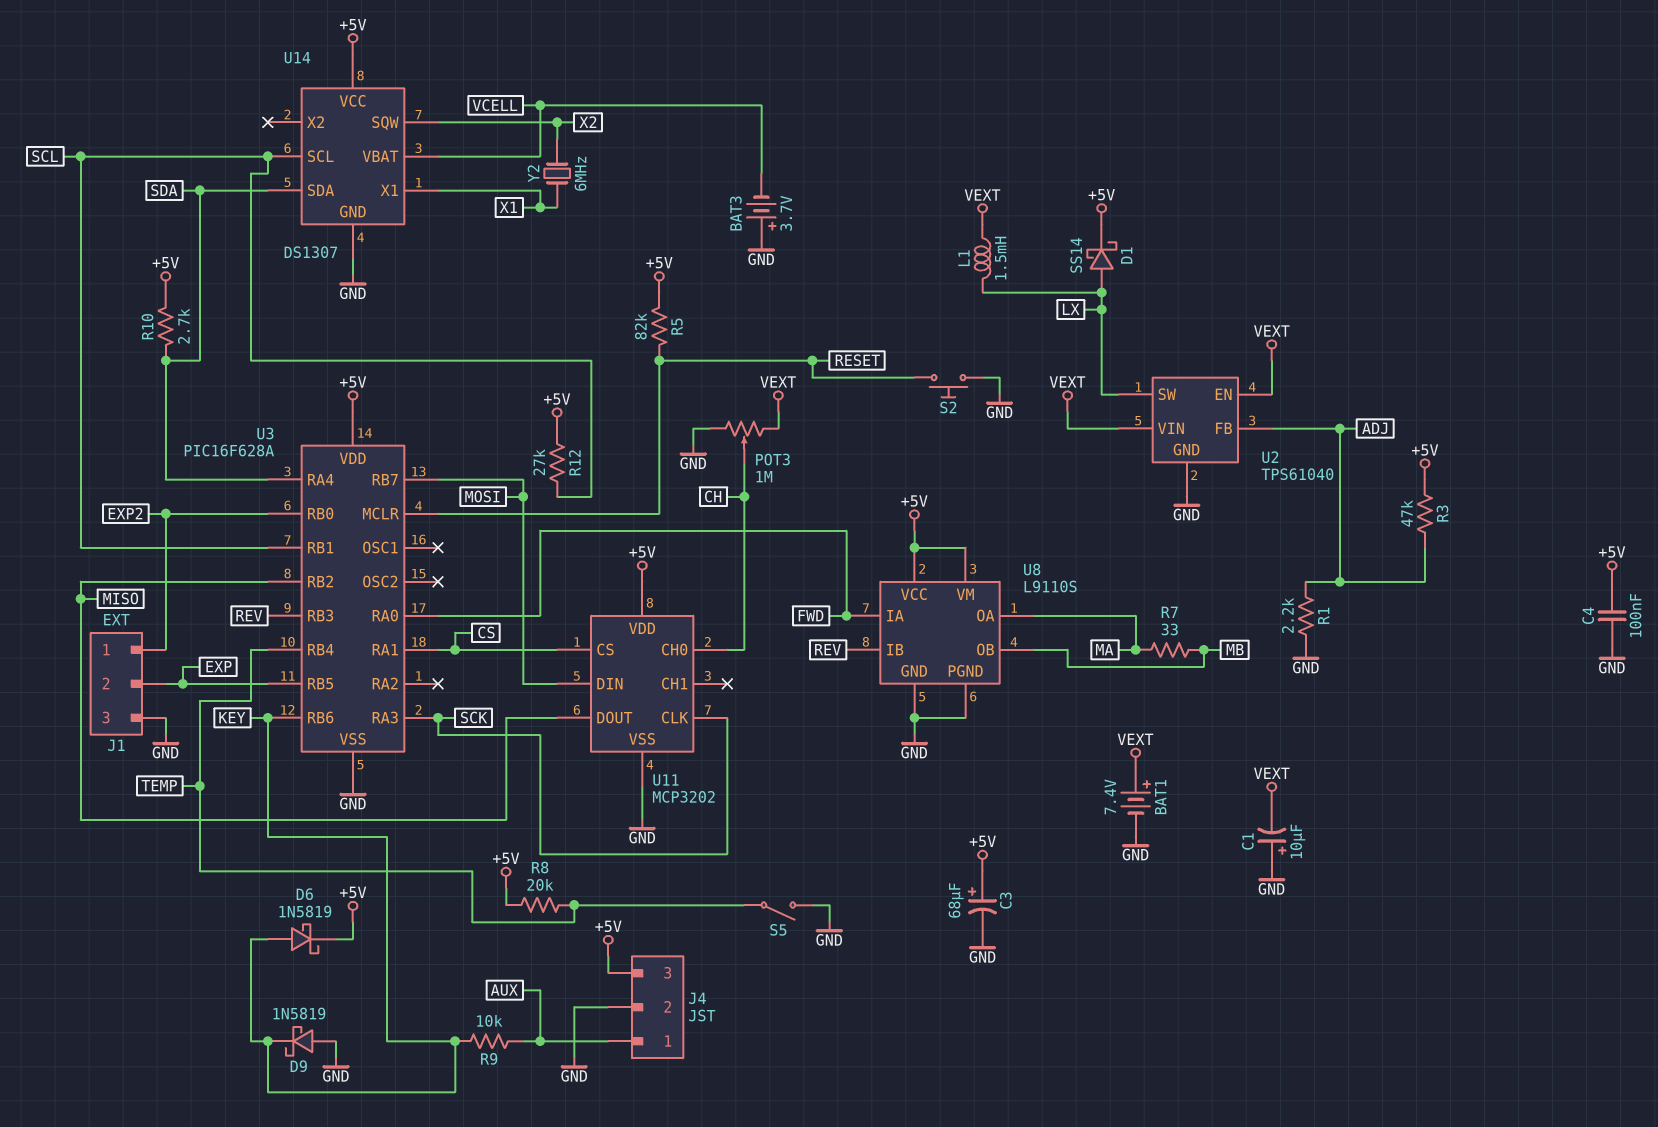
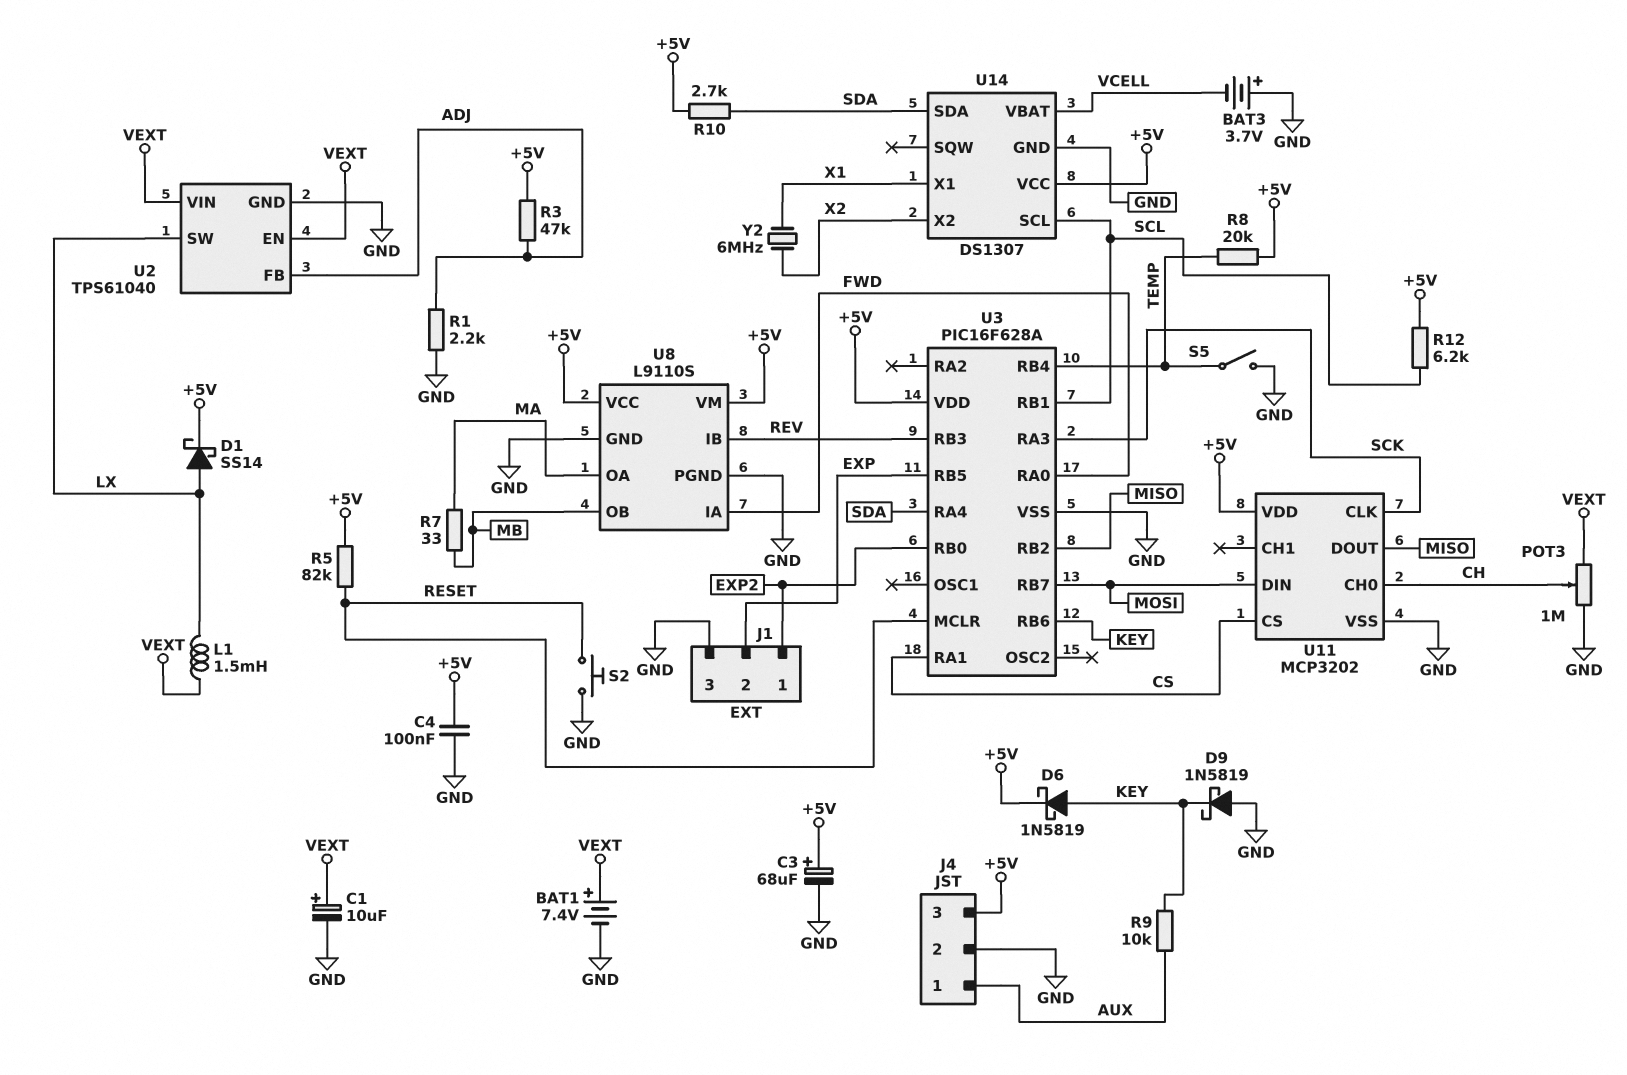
C1: 10uF (plus GND, minus VEXT) -> 10uF (plus VEXT, minus GND)
R12: 27k (+5V, SCL) -> 6.2k (+5V, SCL)
U14 pin SQW: X2 -> none
U14 pin X2: none -> X2

